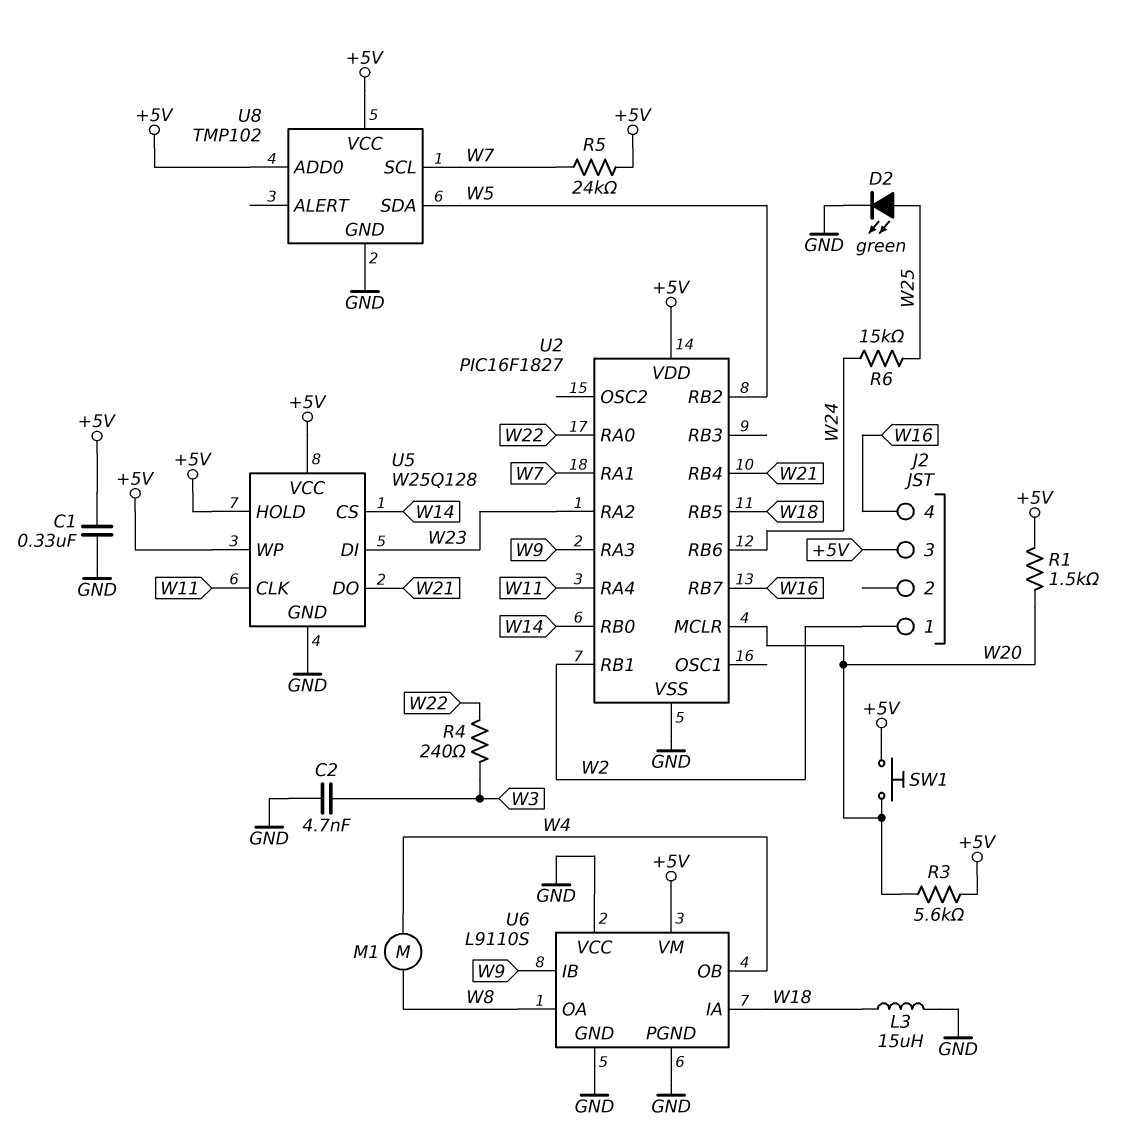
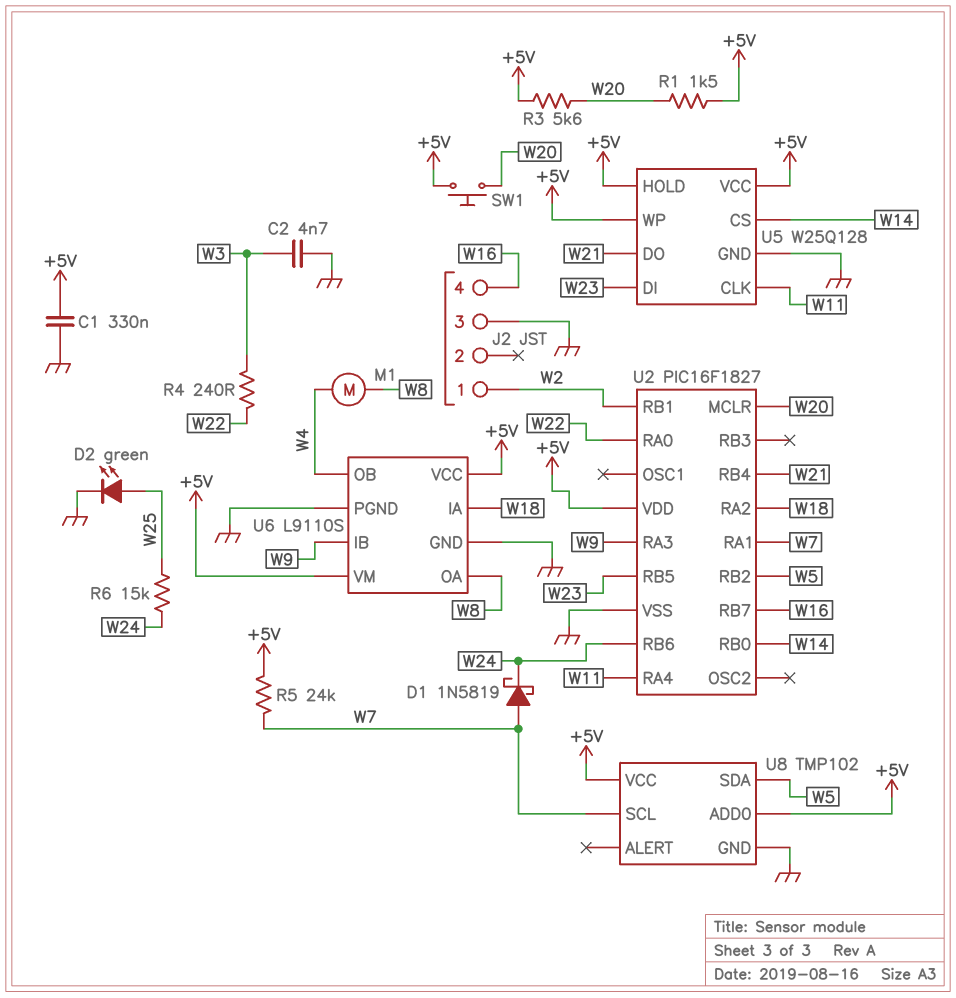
D1: none -> schottky 1N5819 (A W7, K W24)
J2 pin 3: +5V -> GND
L3: 15uH (GND, W18) -> none
U2 pin RA2: W23 -> W18
U2 pin RB5: W18 -> W23
U6 pin VCC: GND -> +5V

